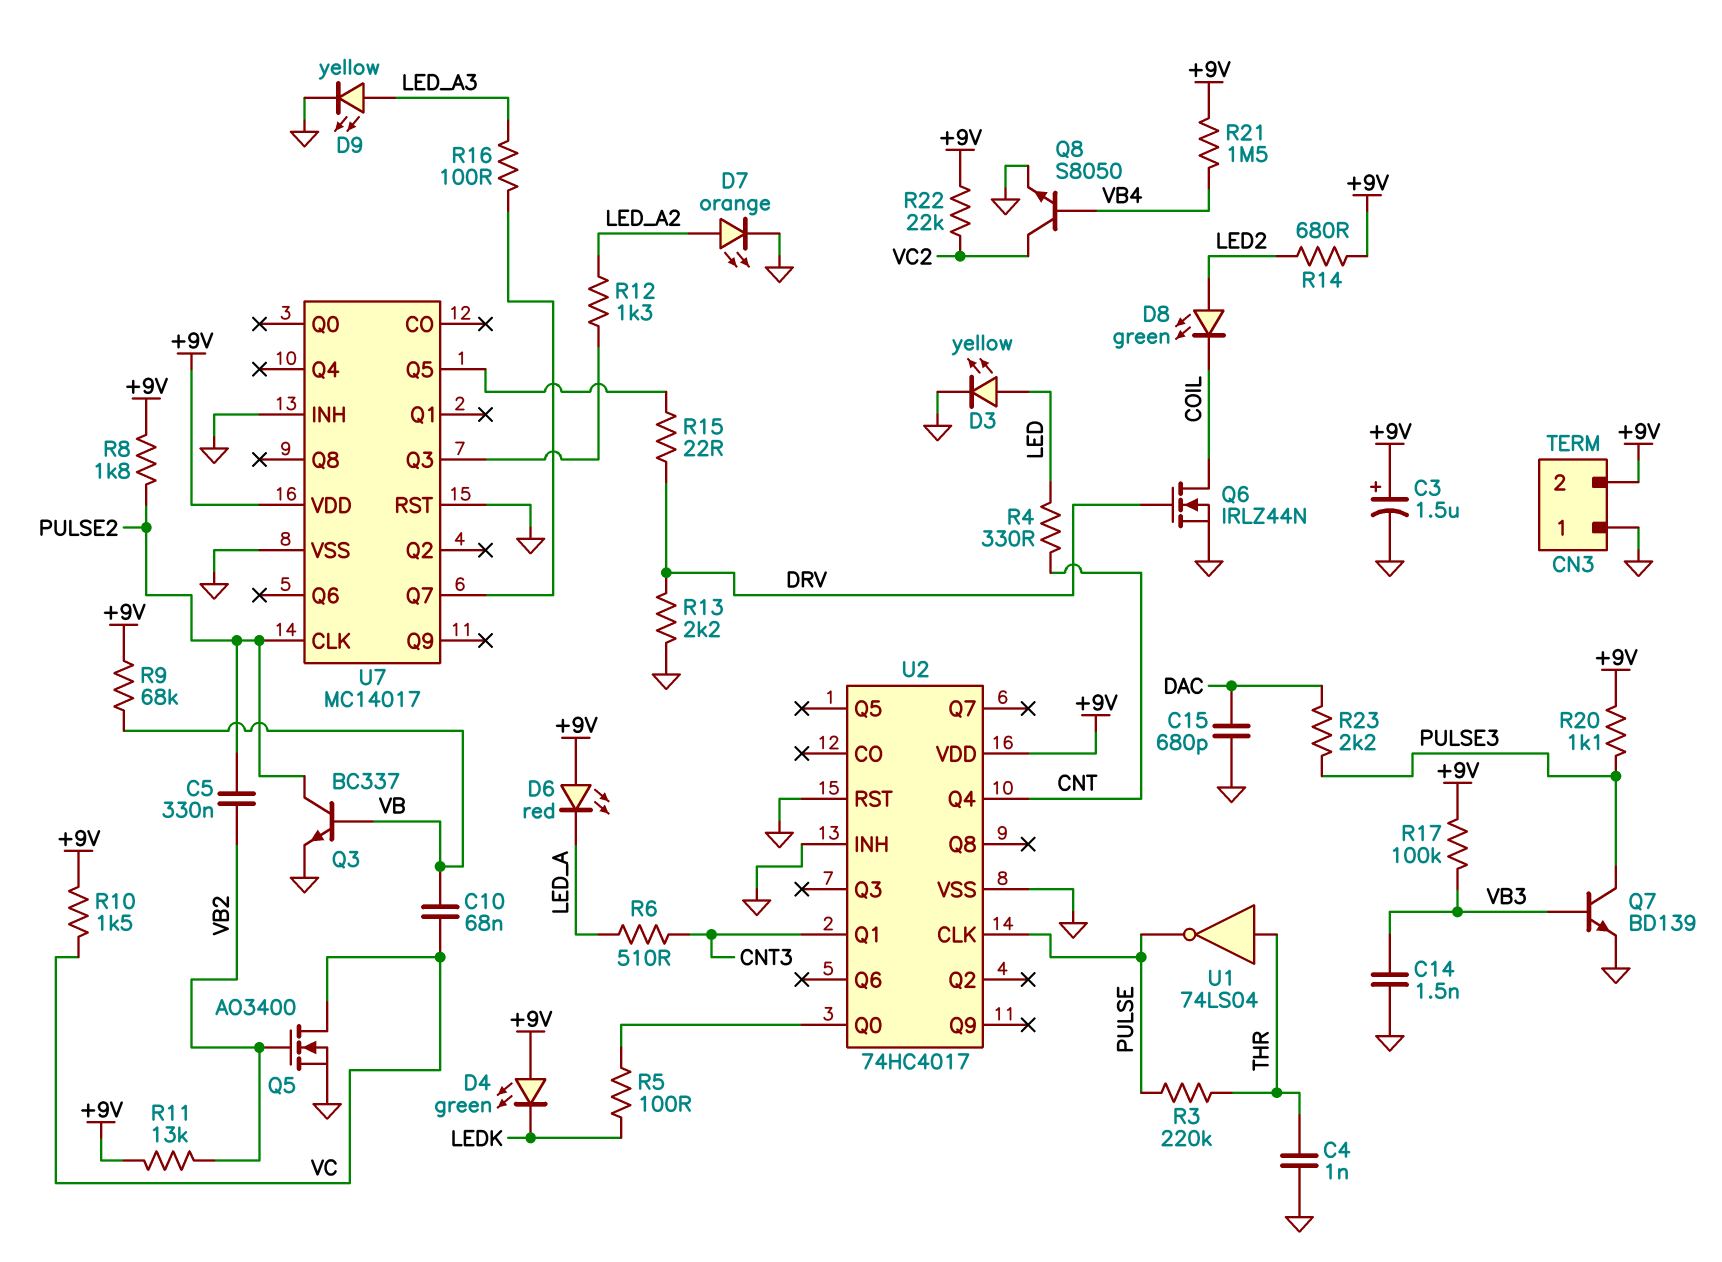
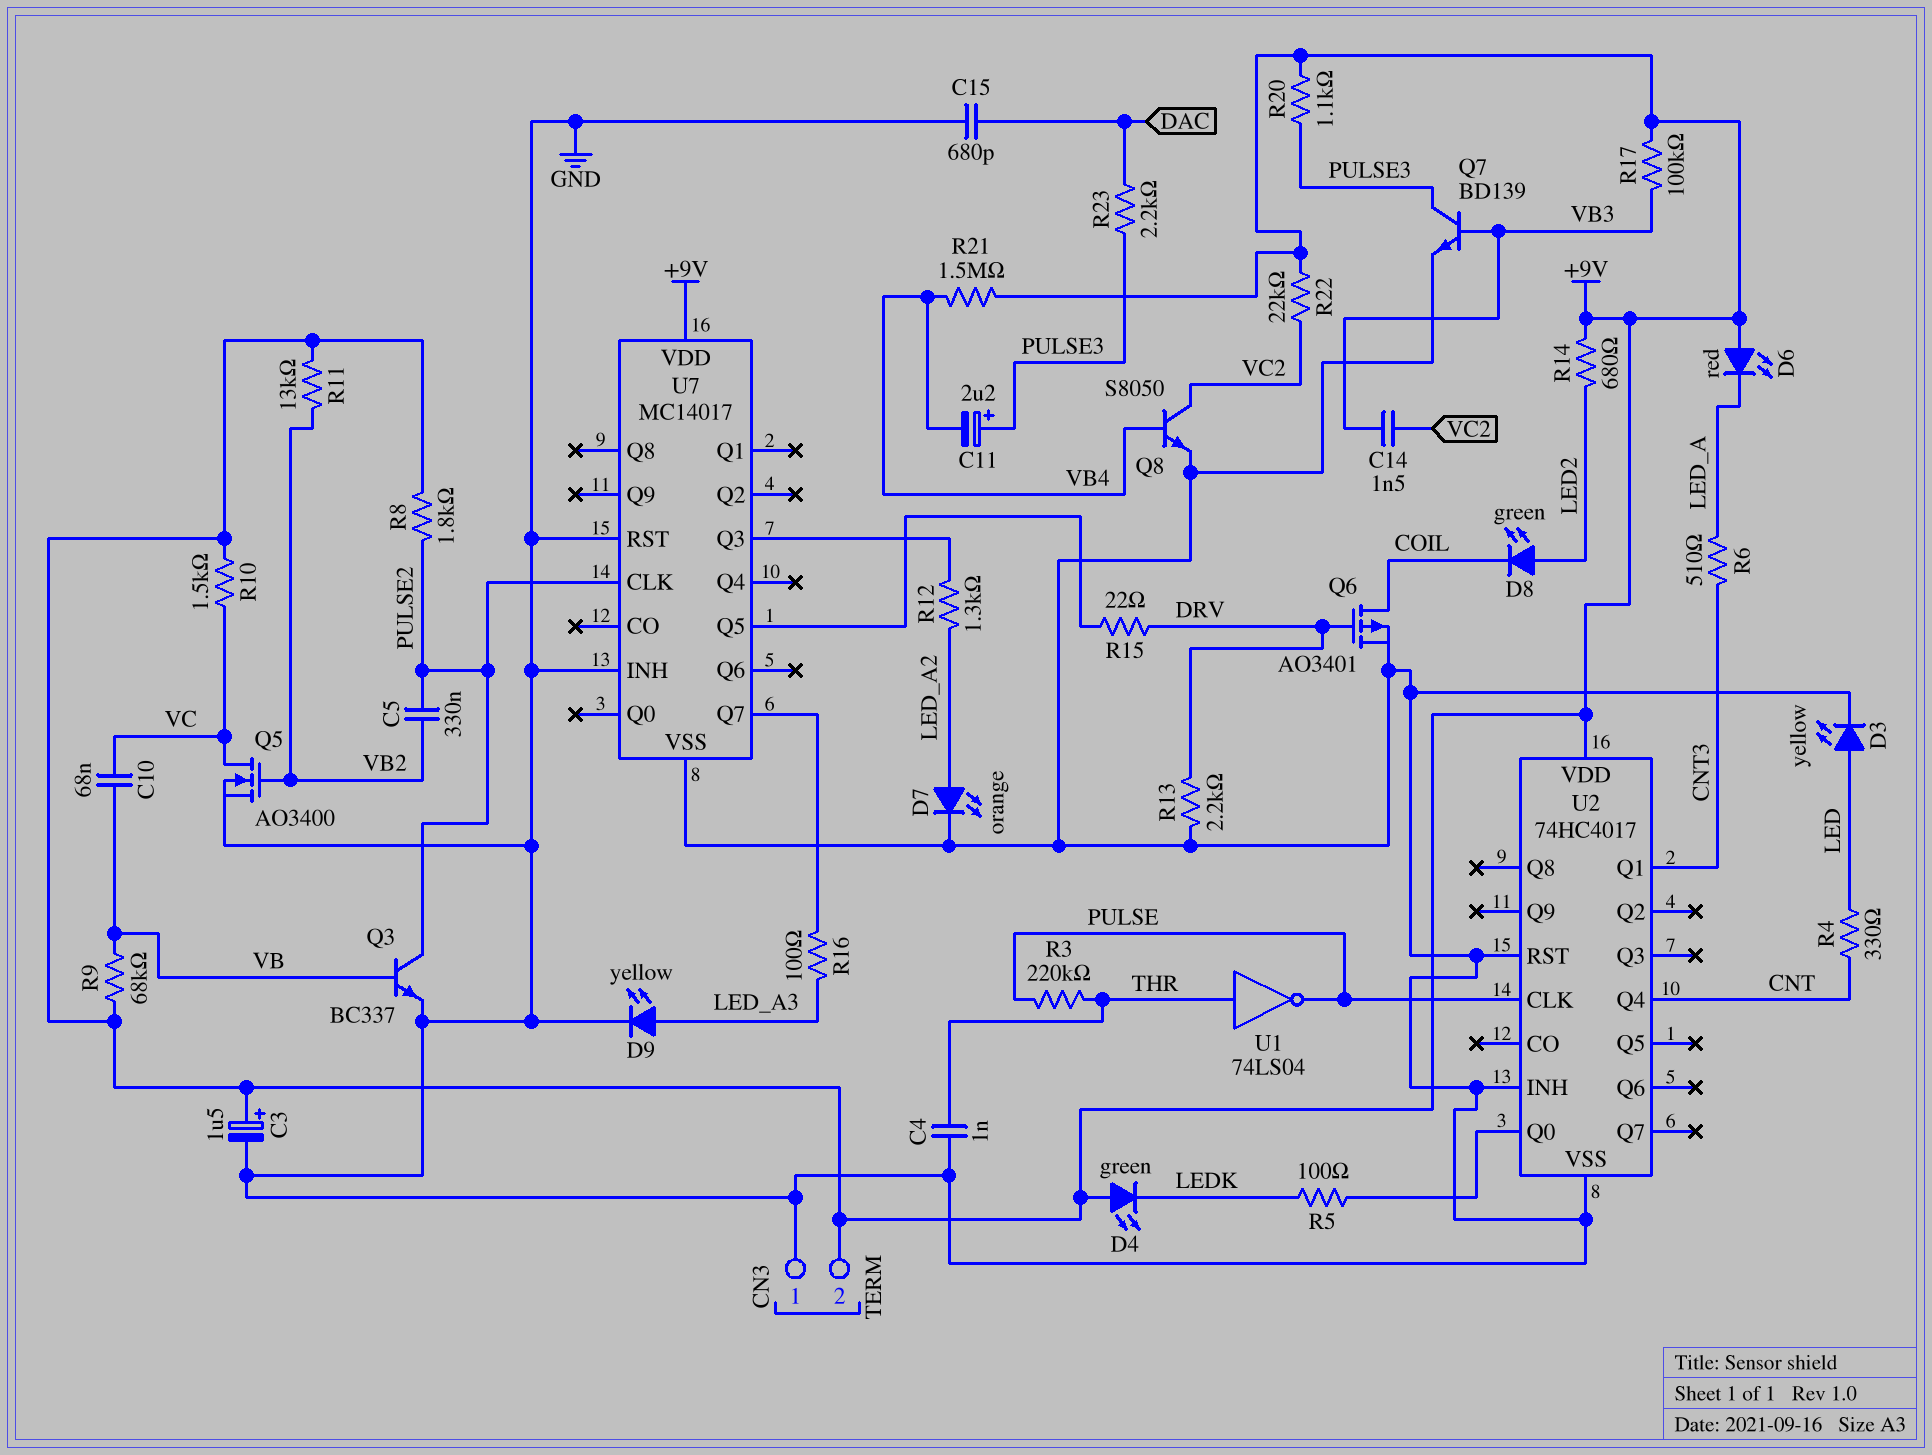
C11: none -> 2.2uF (plus PULSE3, minus VB4)
C14: 1.5nF (GND, VB3) -> 1.5nF (VB3, VC2)
Q6: NMOS IRLZ44N (G DRV, D COIL, S GND) -> PMOS AO3401 (G DRV, D COIL, S GND)

